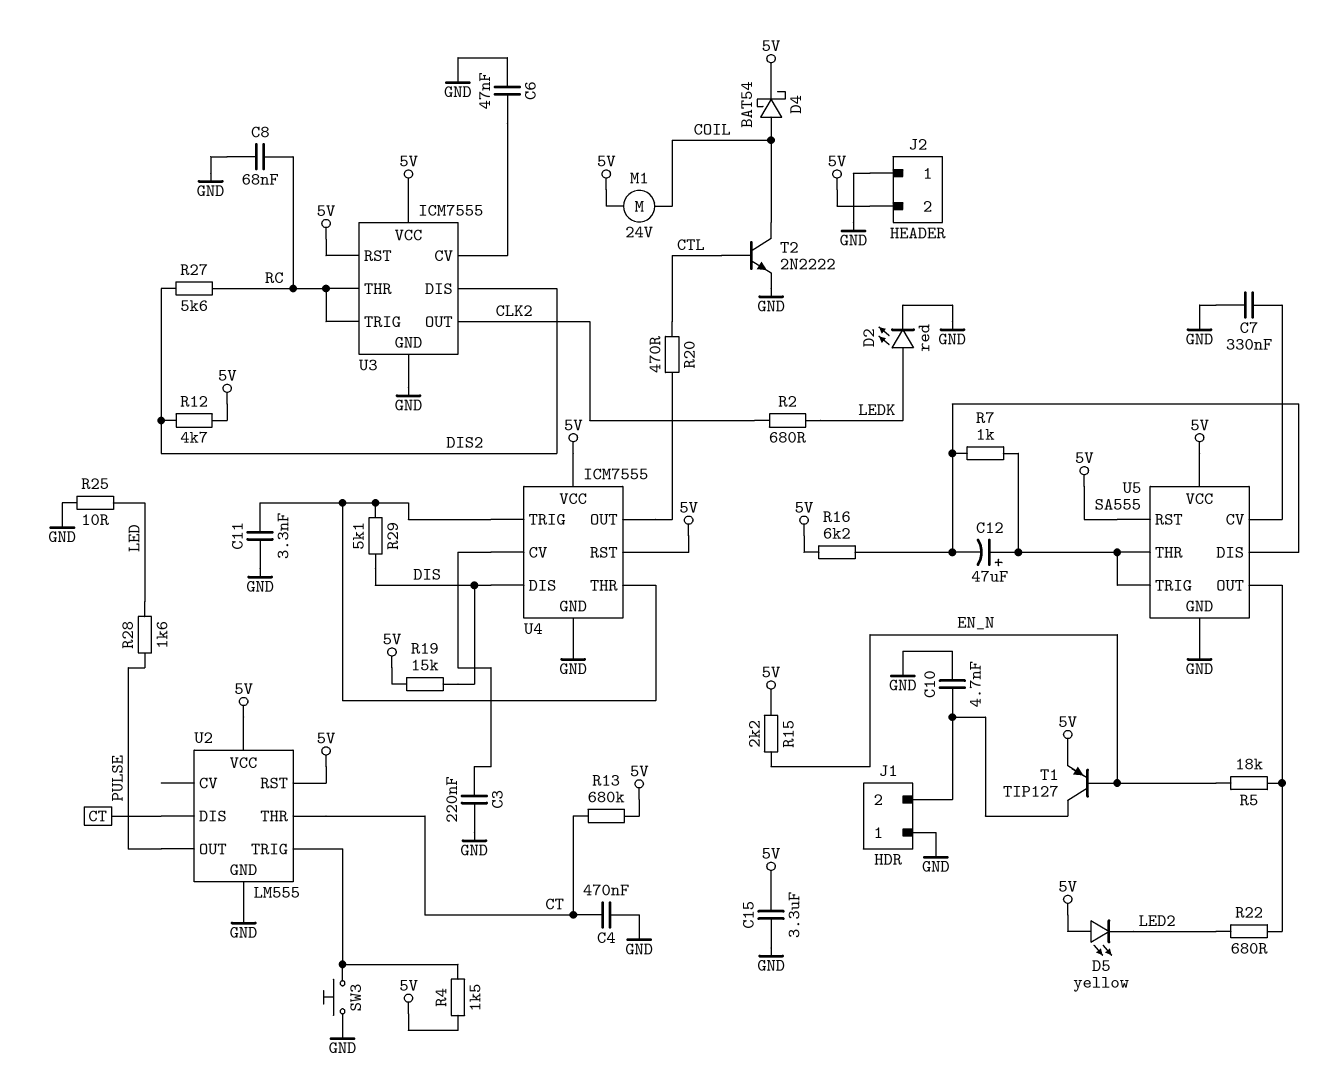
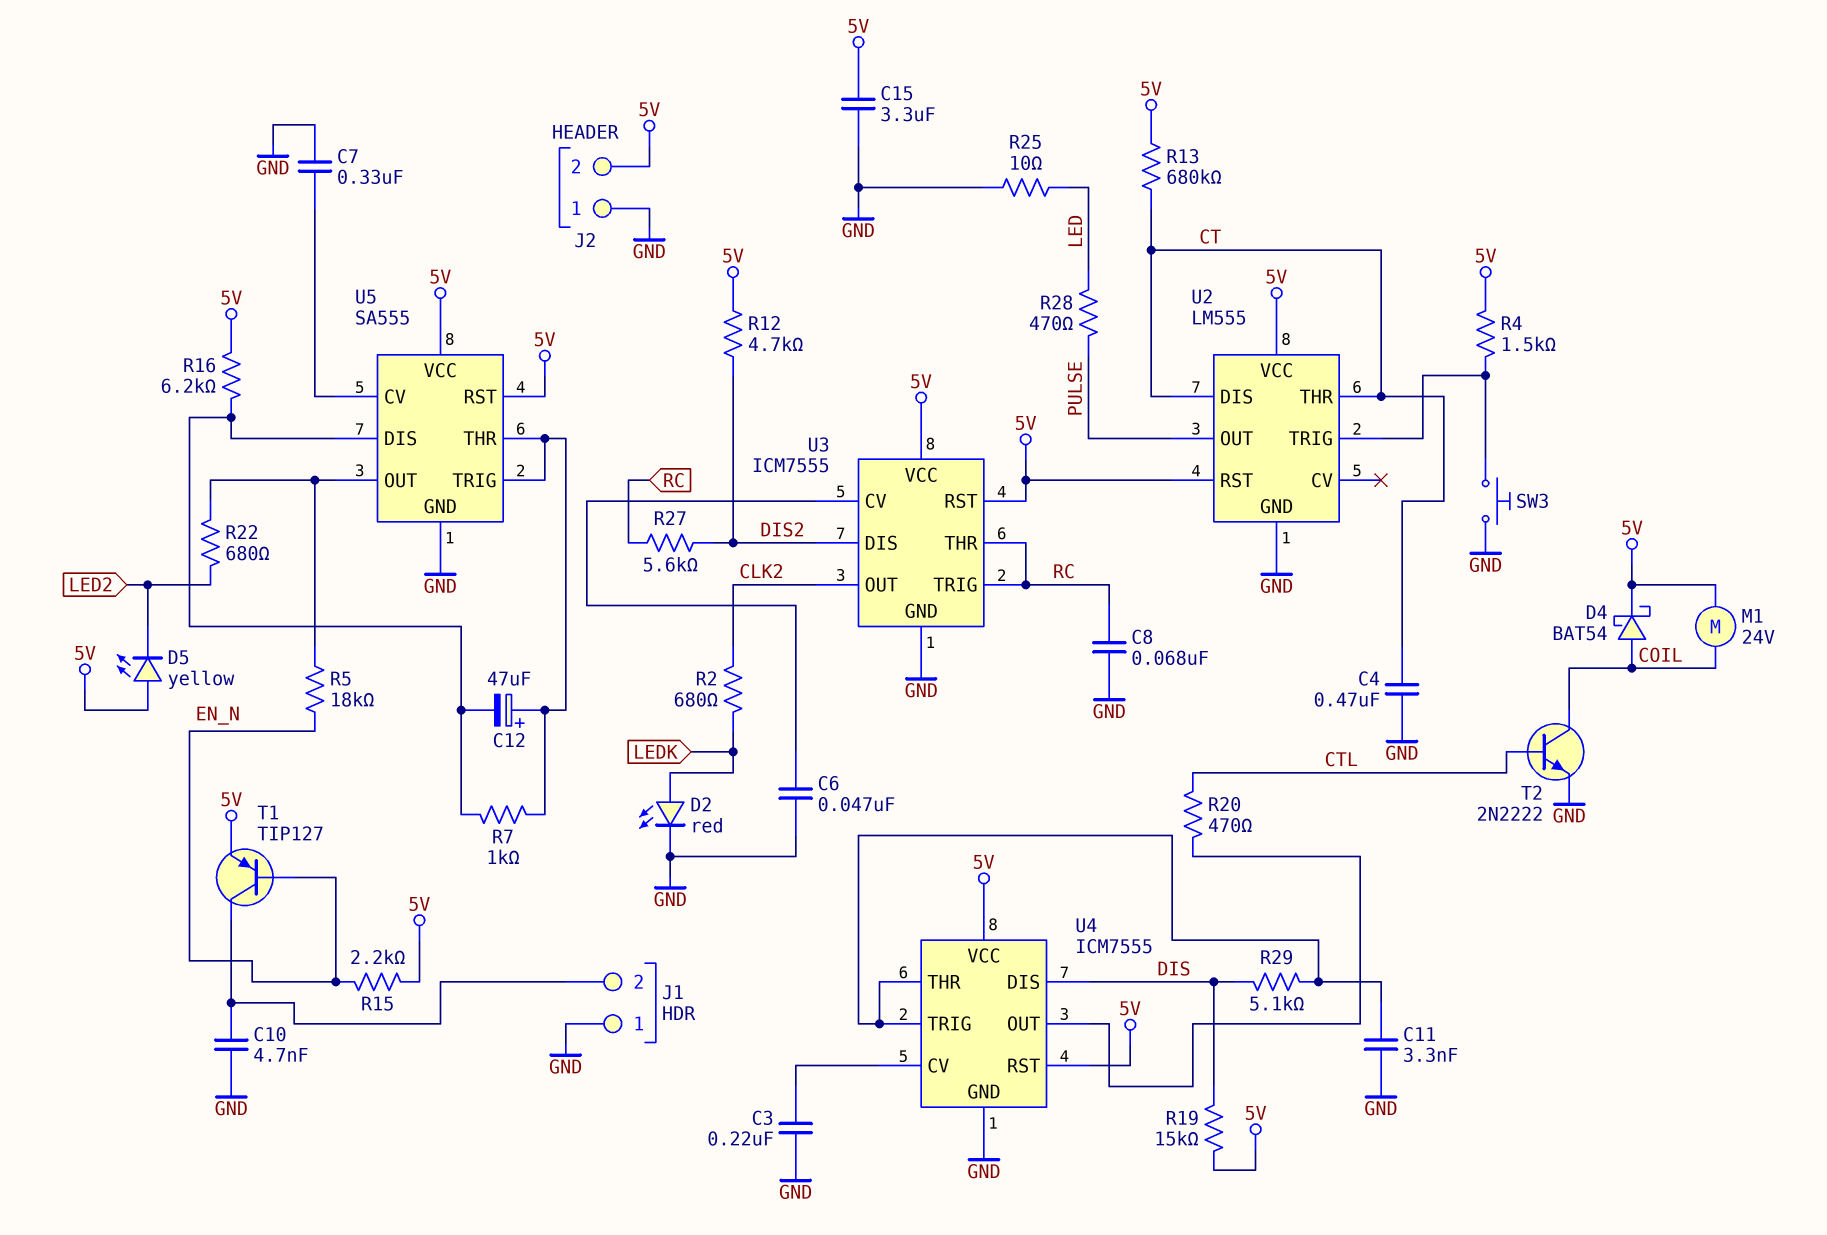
R28: 1.6k (LED, PULSE) -> 470 (LED, PULSE)

